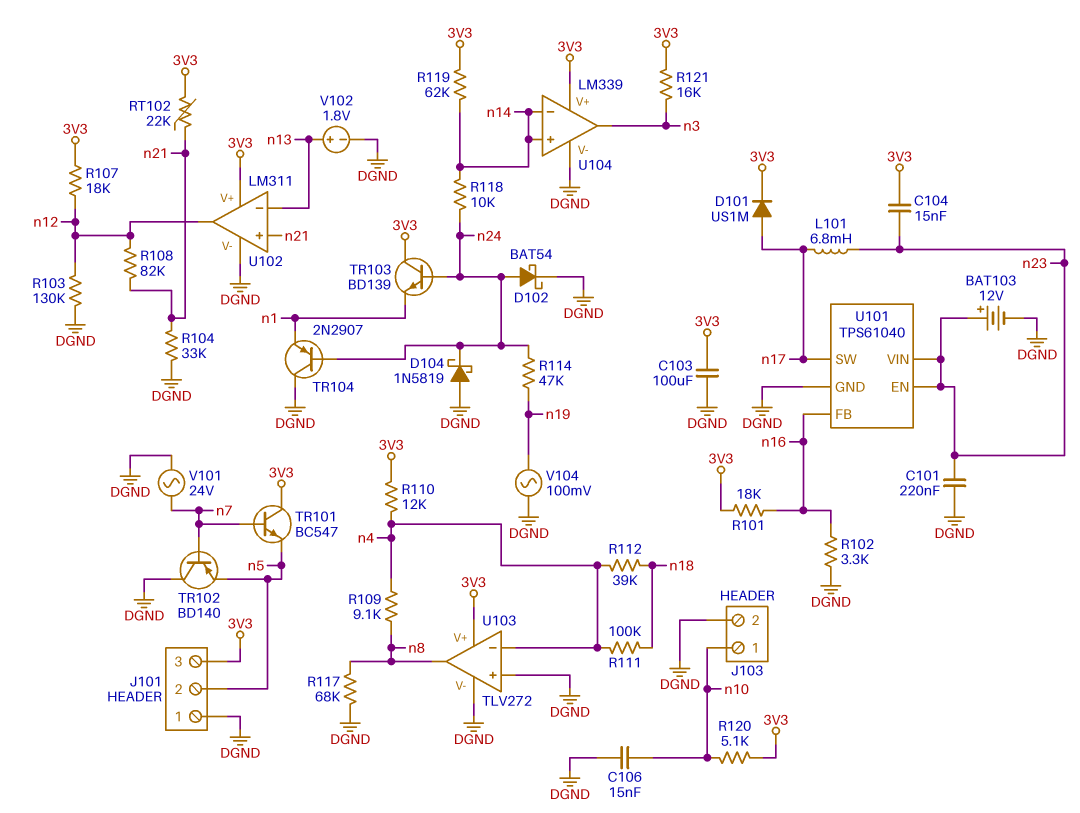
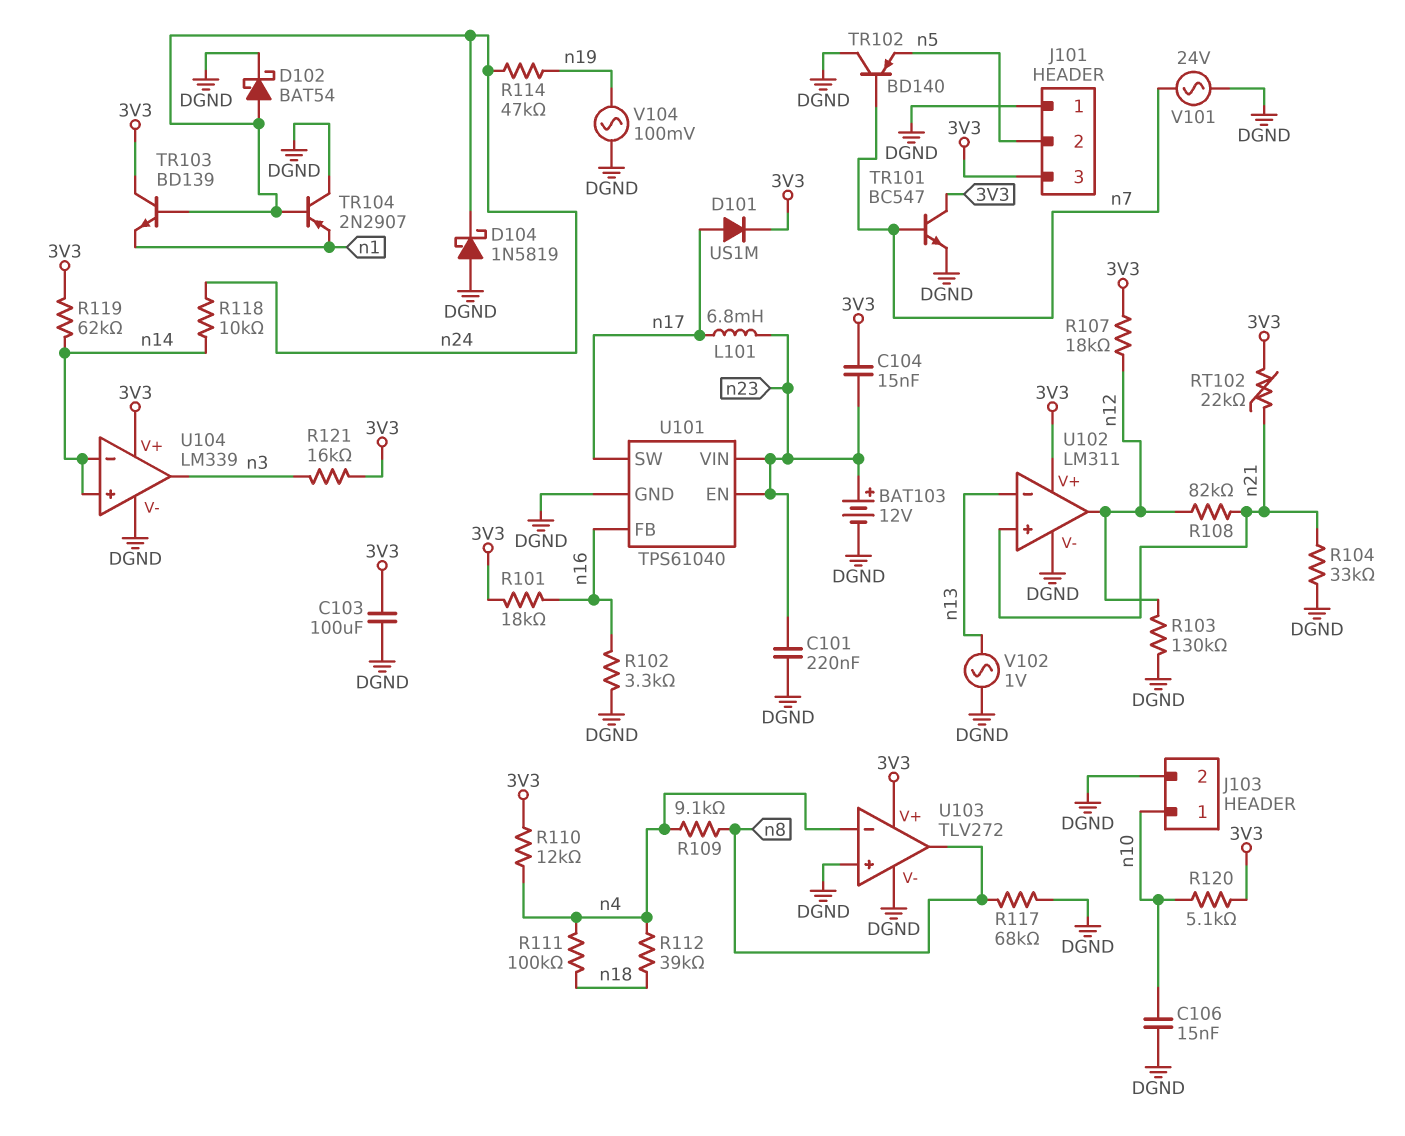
TR101: NPN BC547 (B n7, C 3V3, E n5) -> NPN BC547 (B n7, C 3V3, E DGND)
V102: 1.8V (plus n13, minus DGND) -> AC 1V (DGND, n13)

